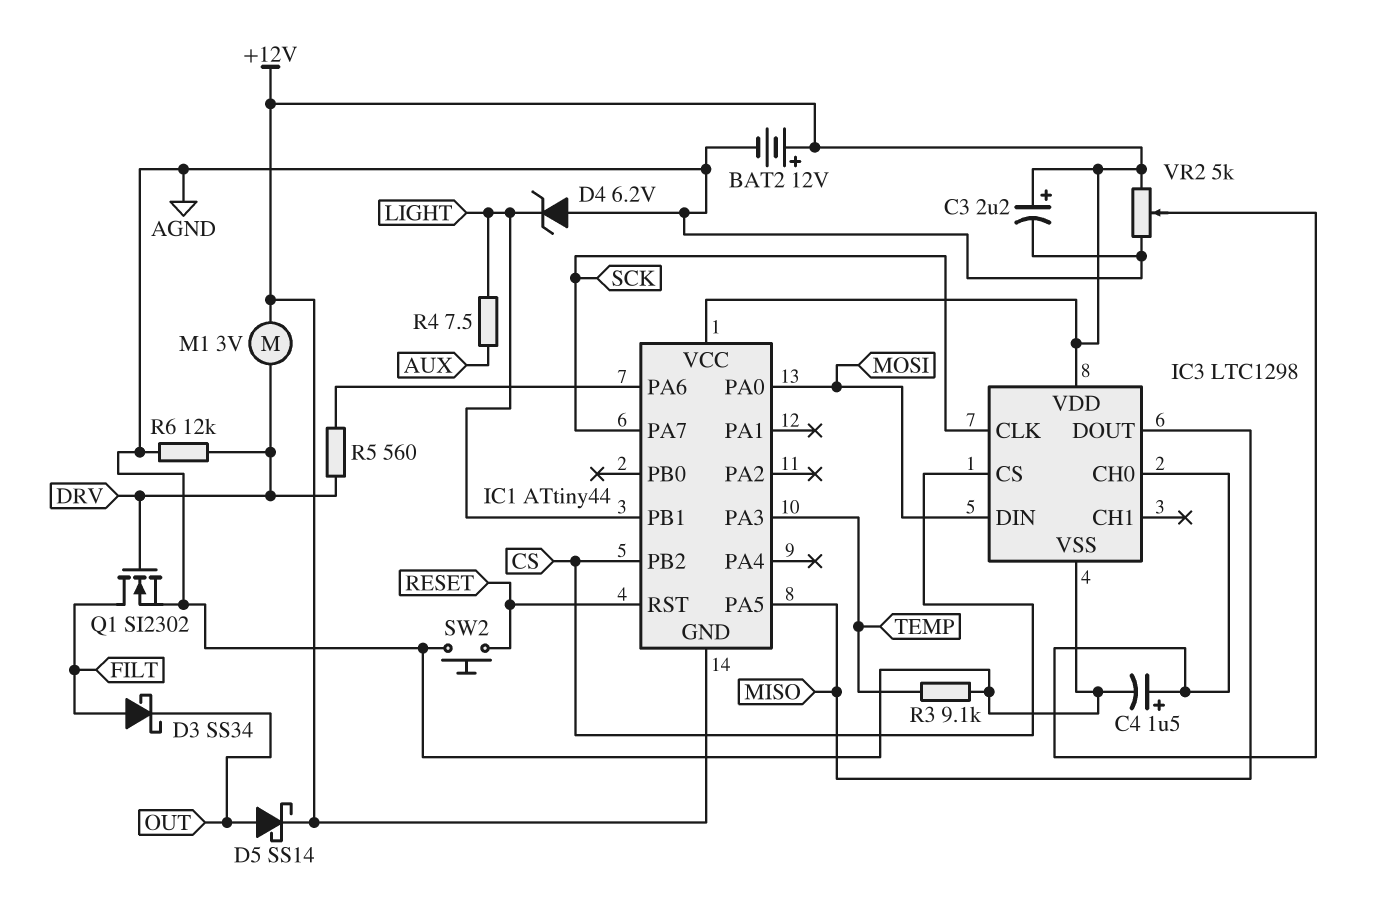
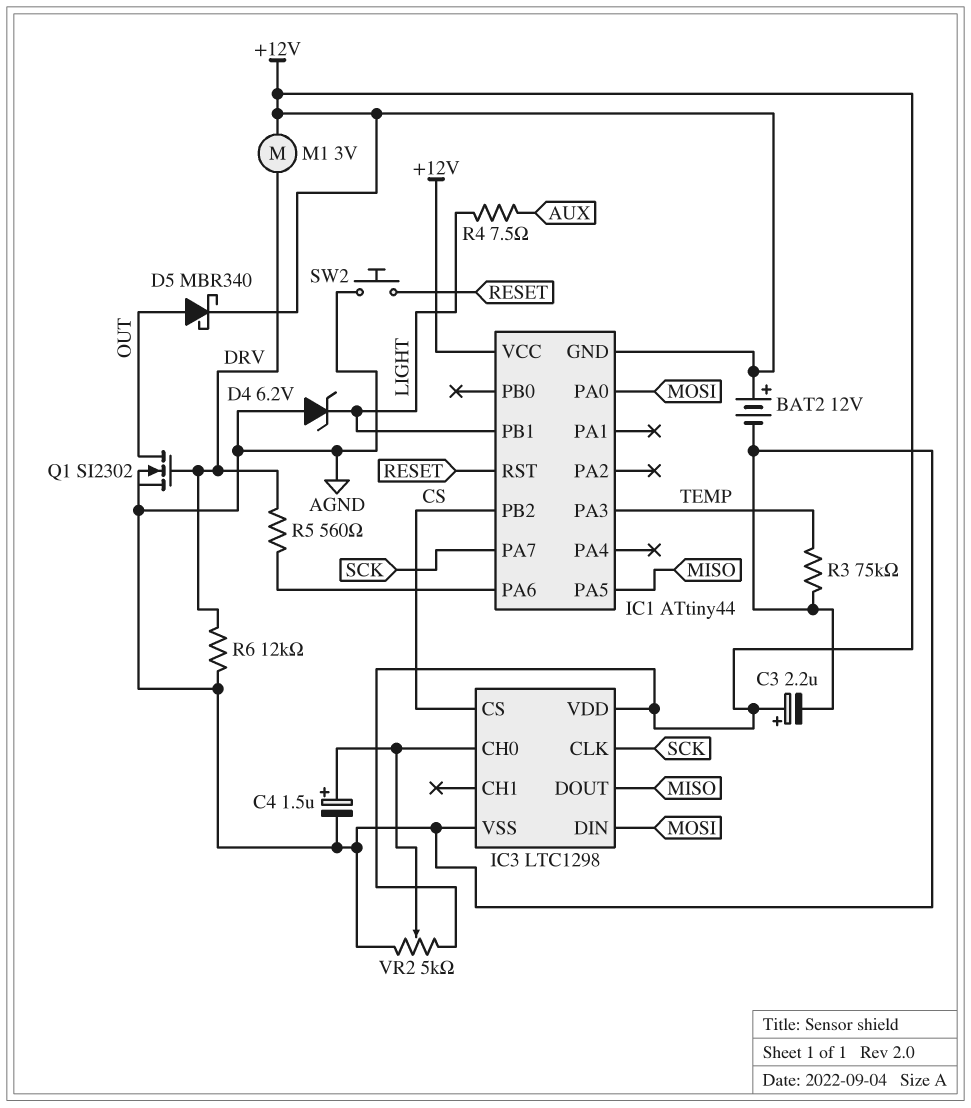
D3: schottky SS34 (A FILT, K OUT) -> none
D5: schottky SS14 (A OUT, K +12V) -> schottky MBR340 (A OUT, K +12V)
Q1: NMOS SI2302 (G DRV, D FILT, S AGND) -> NMOS SI2302 (G DRV, D OUT, S AGND)
R3: 9.1k (AGND, TEMP) -> 75k (AGND, TEMP)

